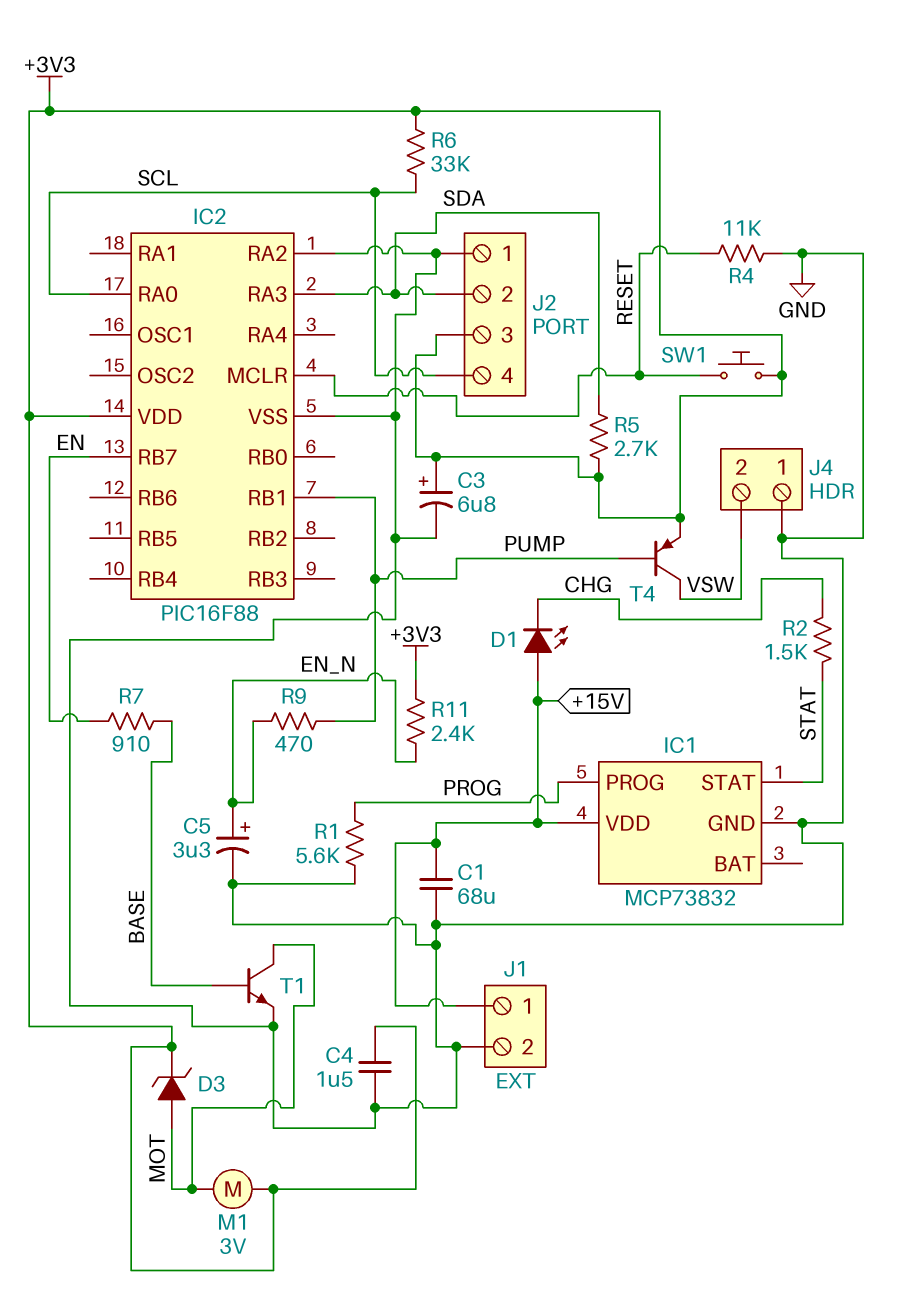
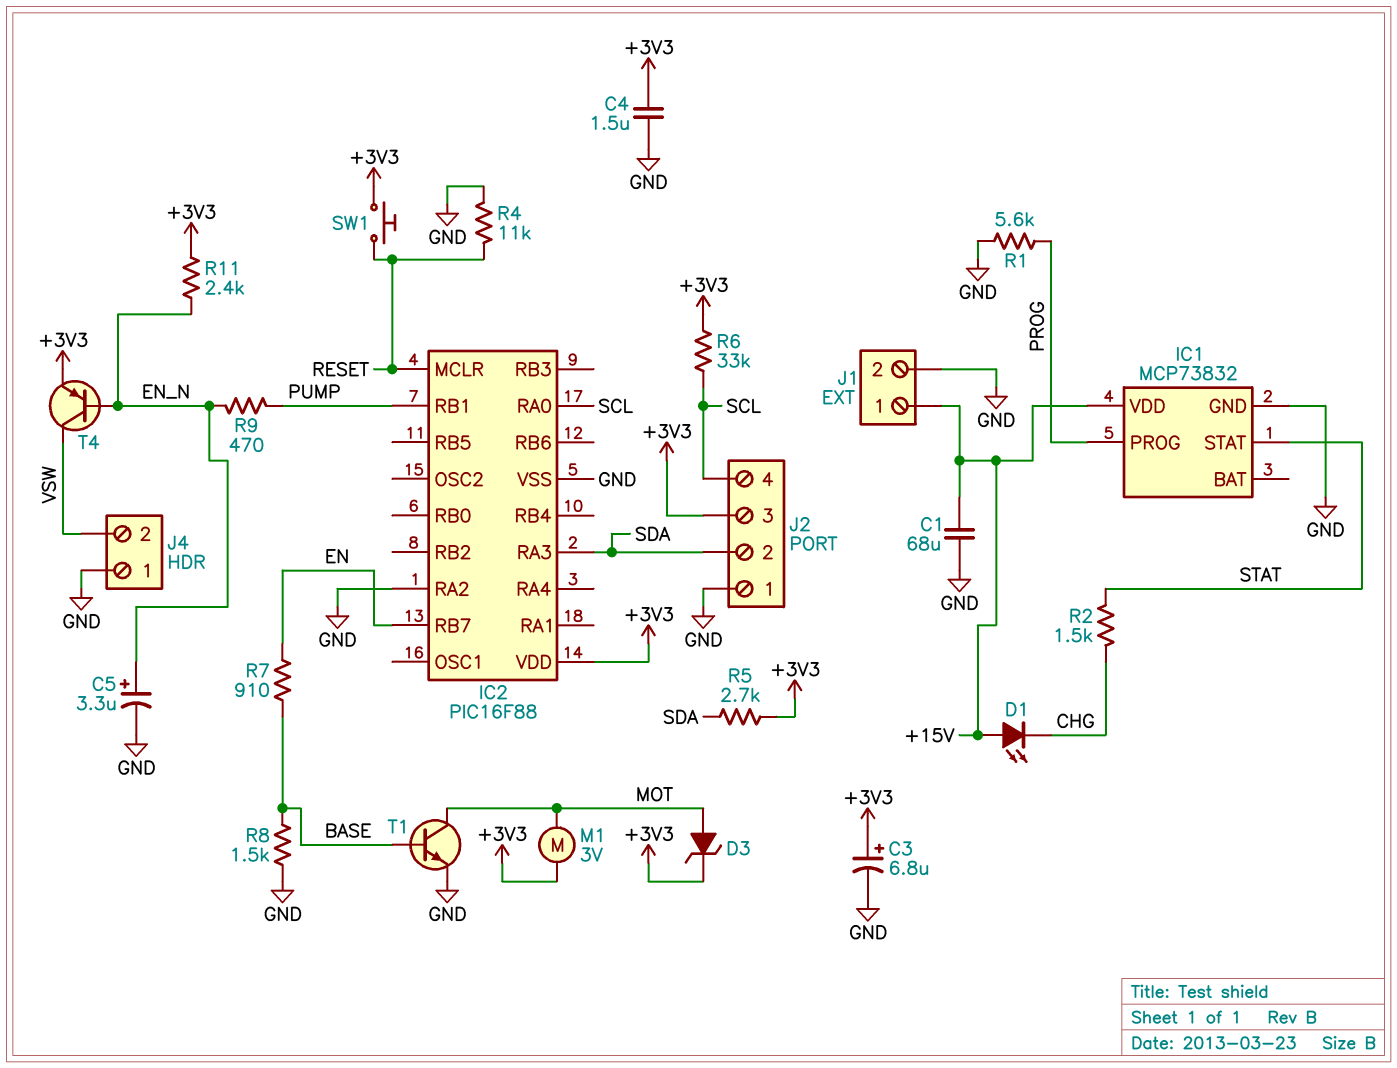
R8: none -> 1.5k (BASE, GND)
T4: PNP (B PUMP, C VSW, E +3V3) -> PNP (B EN_N, C VSW, E +3V3)

